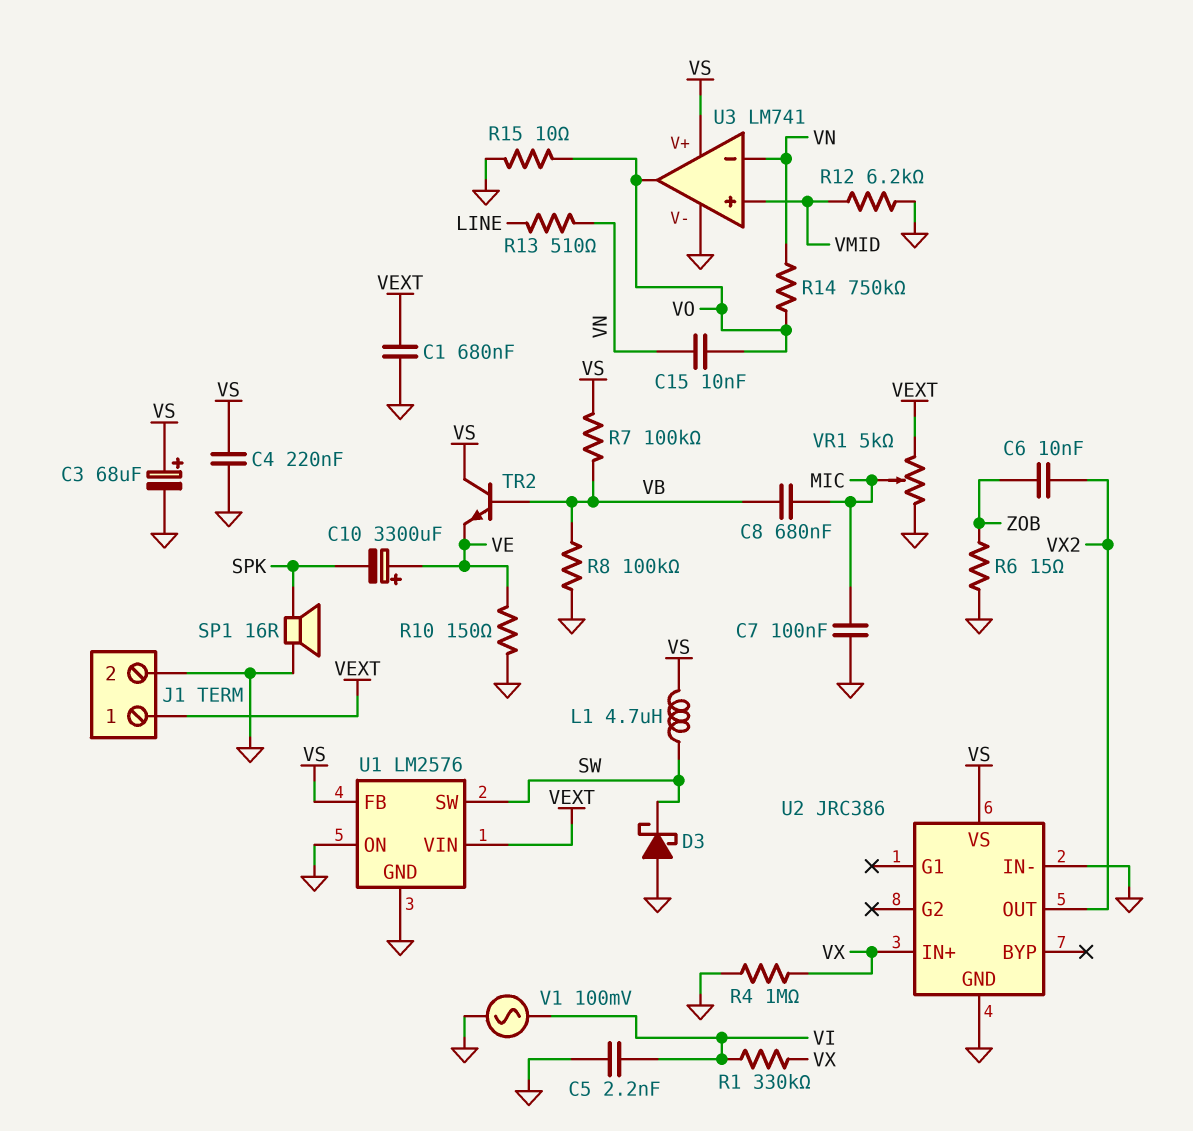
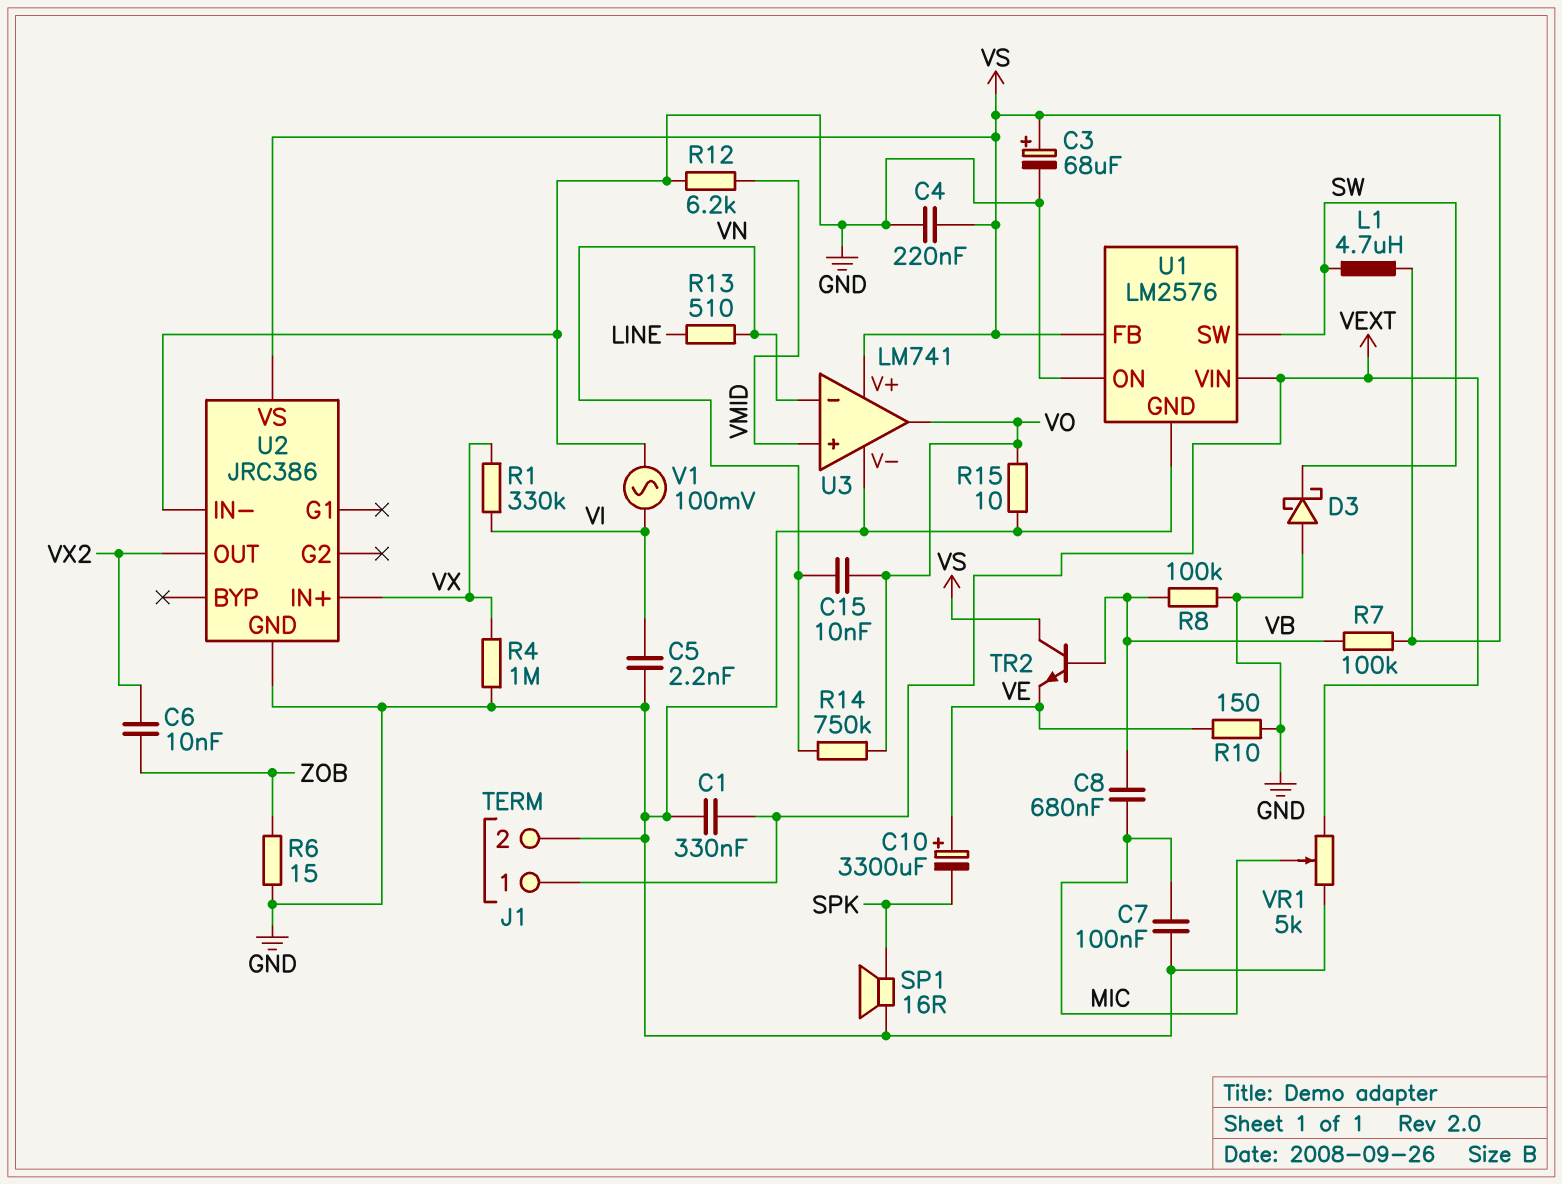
C1: 680nF (GND, VEXT) -> 330nF (GND, VEXT)

